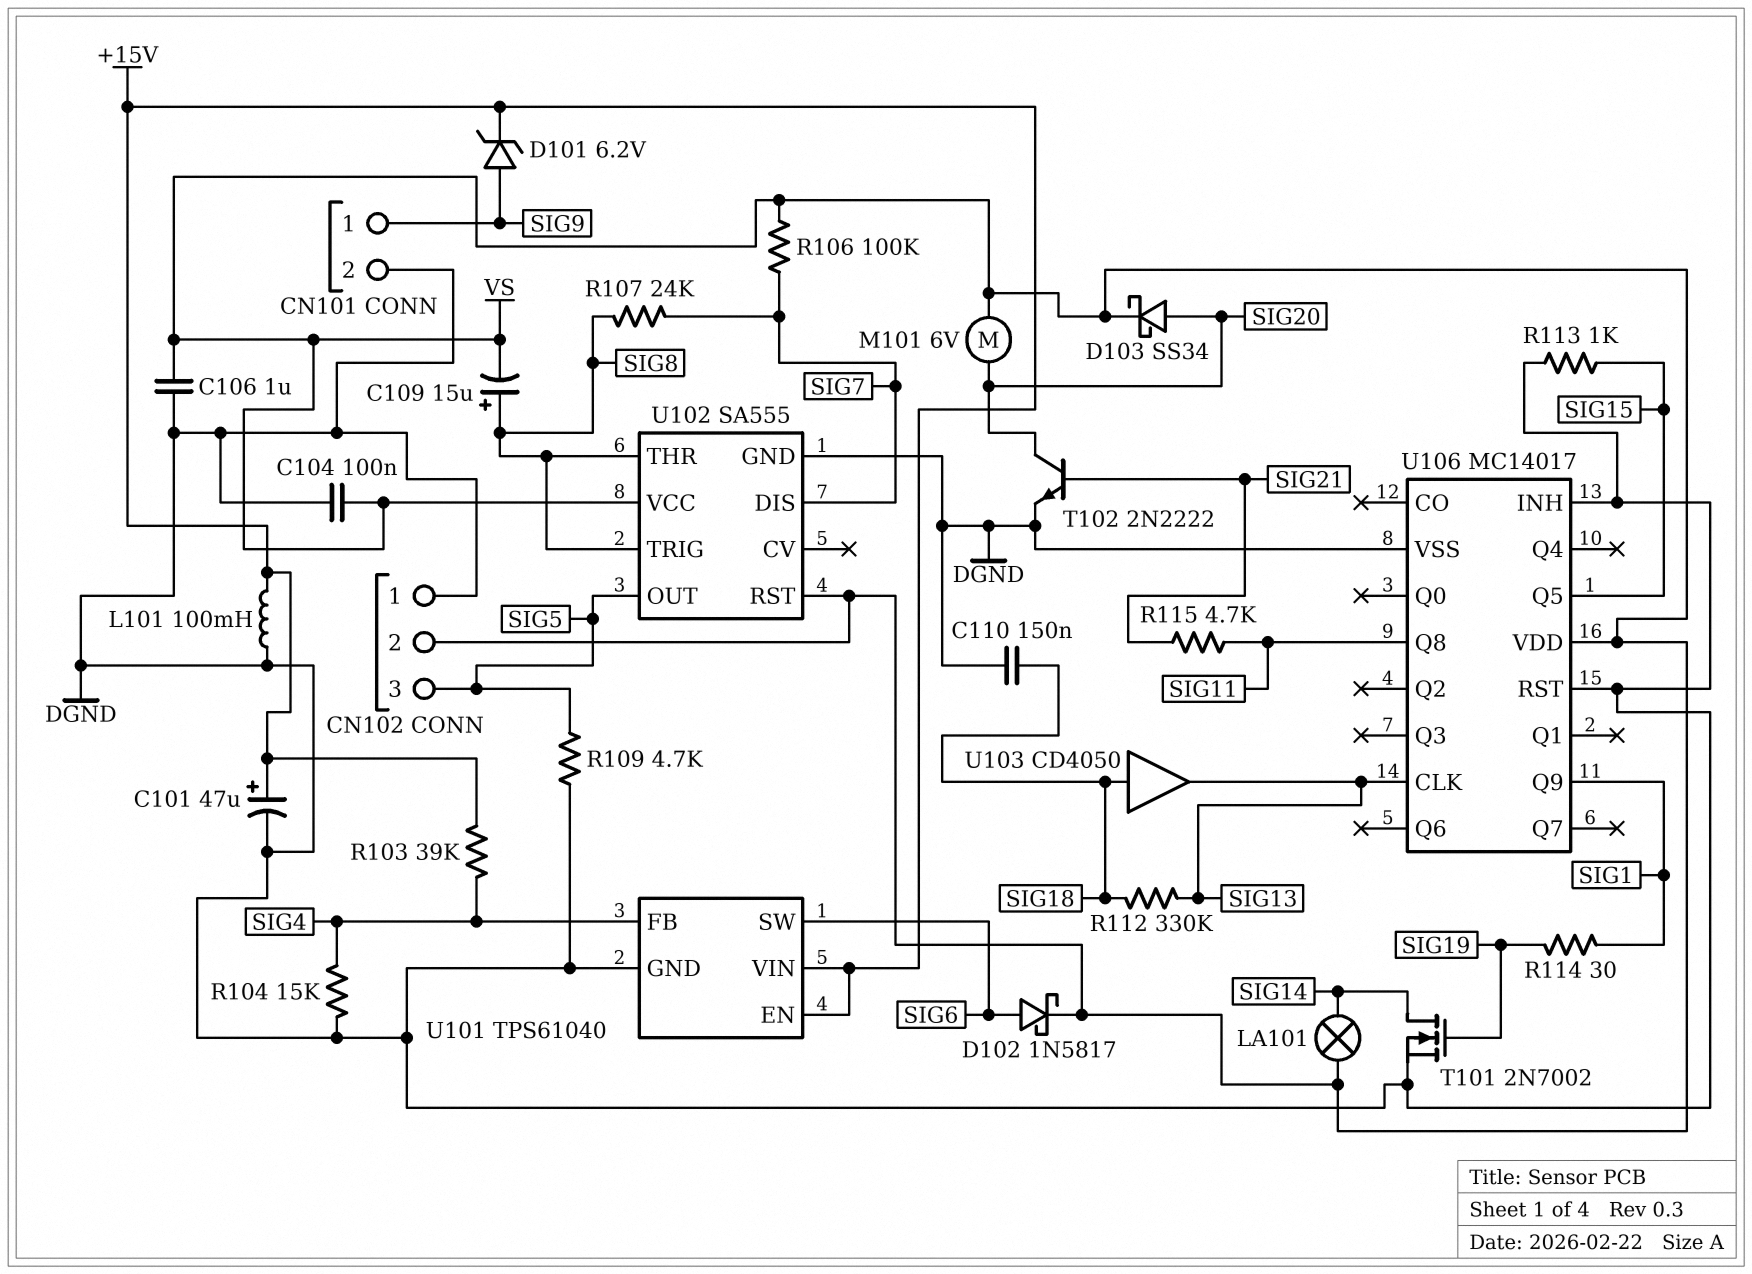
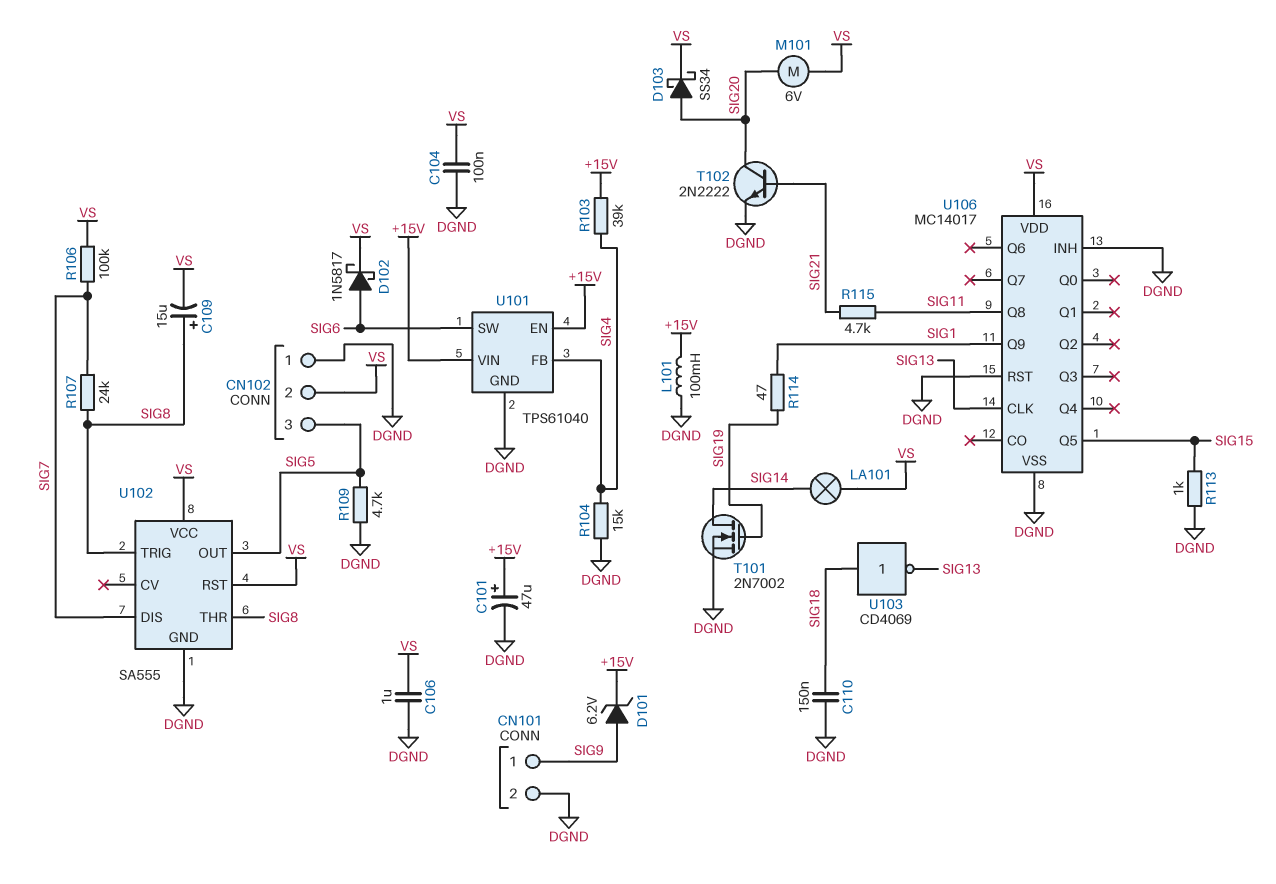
R112: 330k (SIG13, SIG18) -> none
R114: 30 (SIG1, SIG19) -> 47 (SIG1, SIG19)
U103: buffer CD4050 (in SIG18, out SIG13) -> NOT CD4069 (in SIG18, out SIG13)

